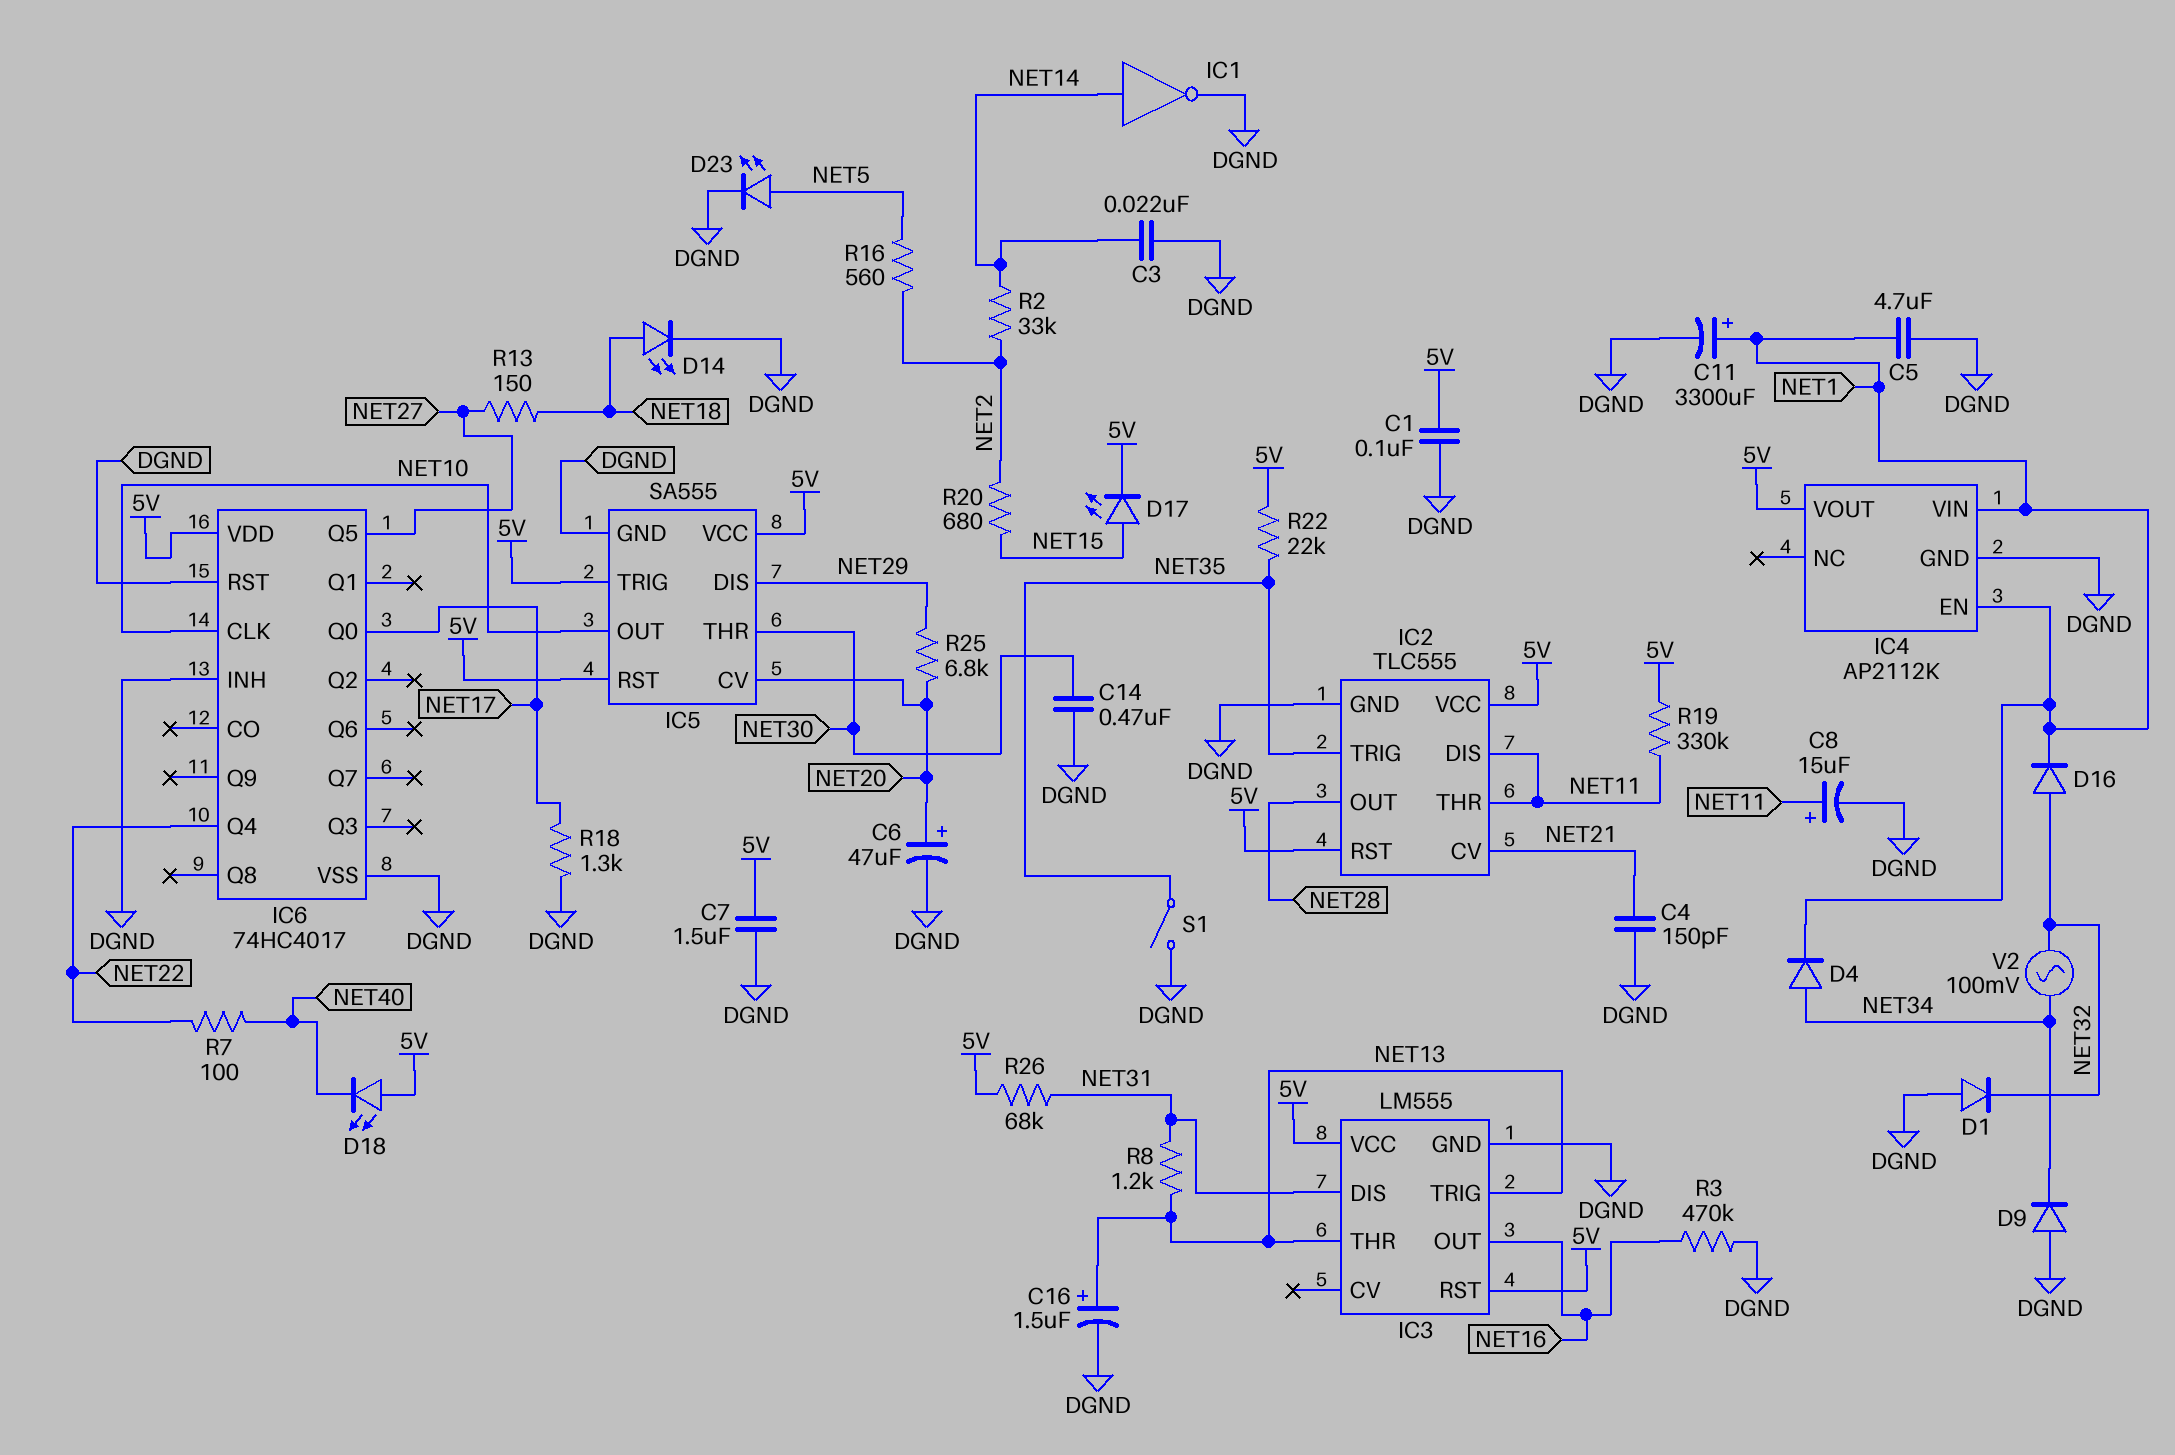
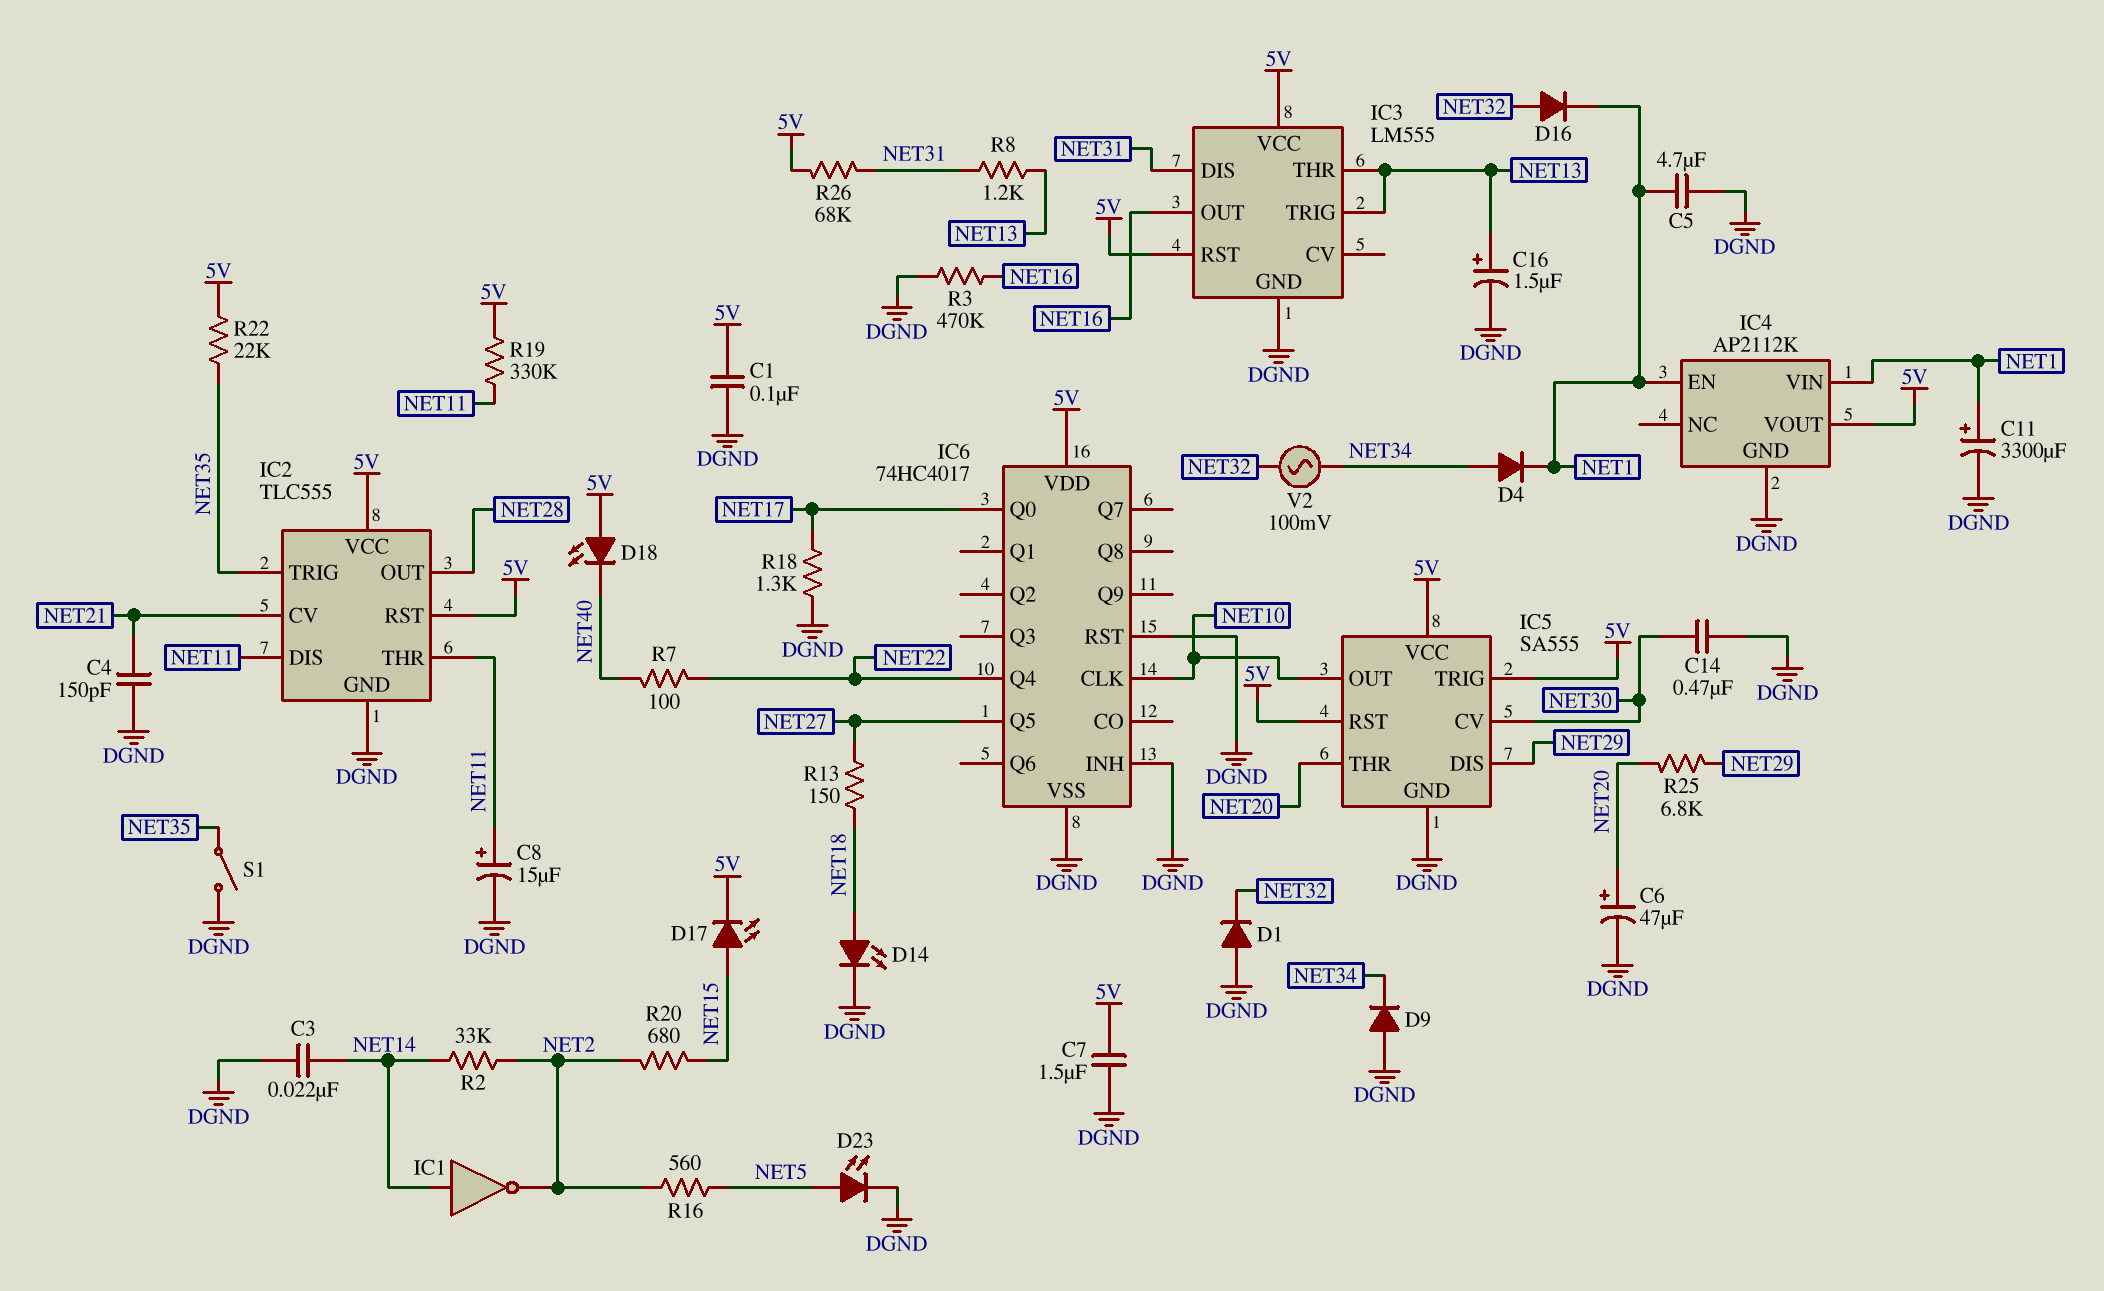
IC1: NOT (in NET14, out DGND) -> NOT (in NET14, out NET2)
IC5 pin CV: NET20 -> NET30
IC5 pin THR: NET30 -> NET20

